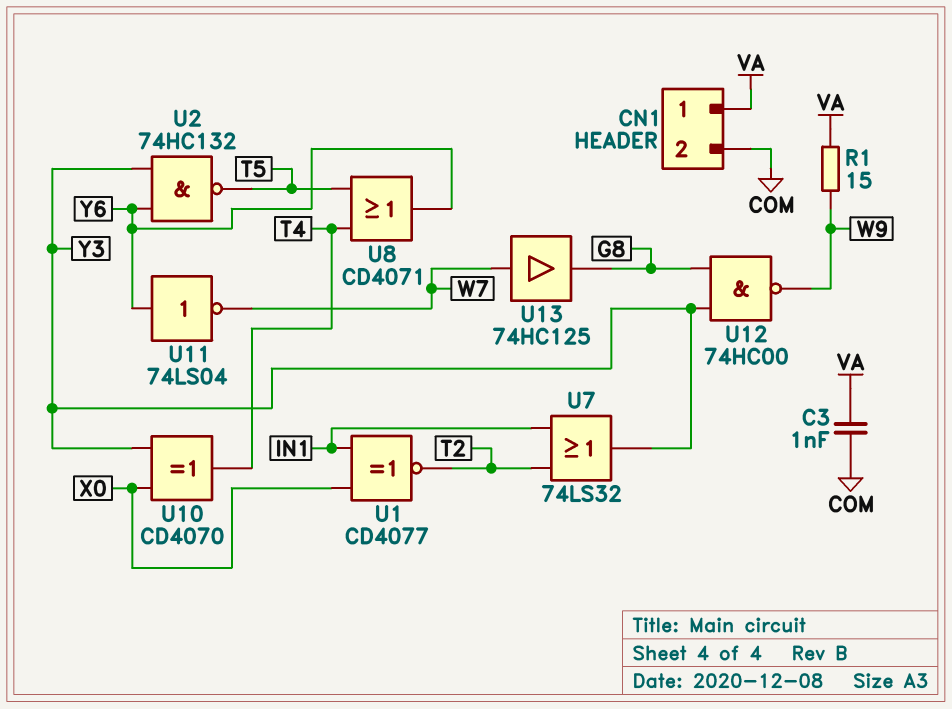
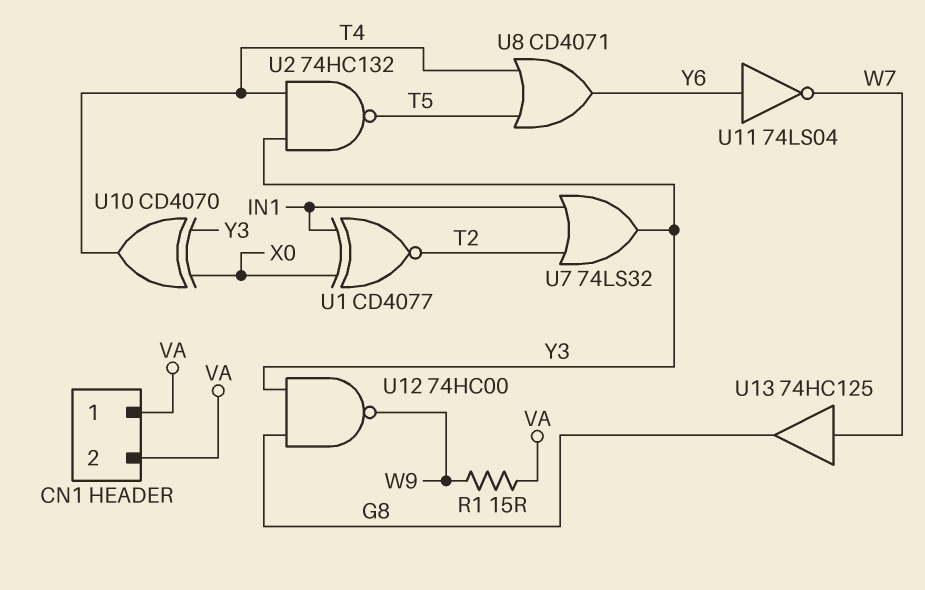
C3: 1nF (COM, VA) -> none
CN1 pin 2: COM -> VA
U2: NAND 74HC132 (in Y3, in Y6, out T5) -> NAND 74HC132 (in T4, in Y3, out T5)

